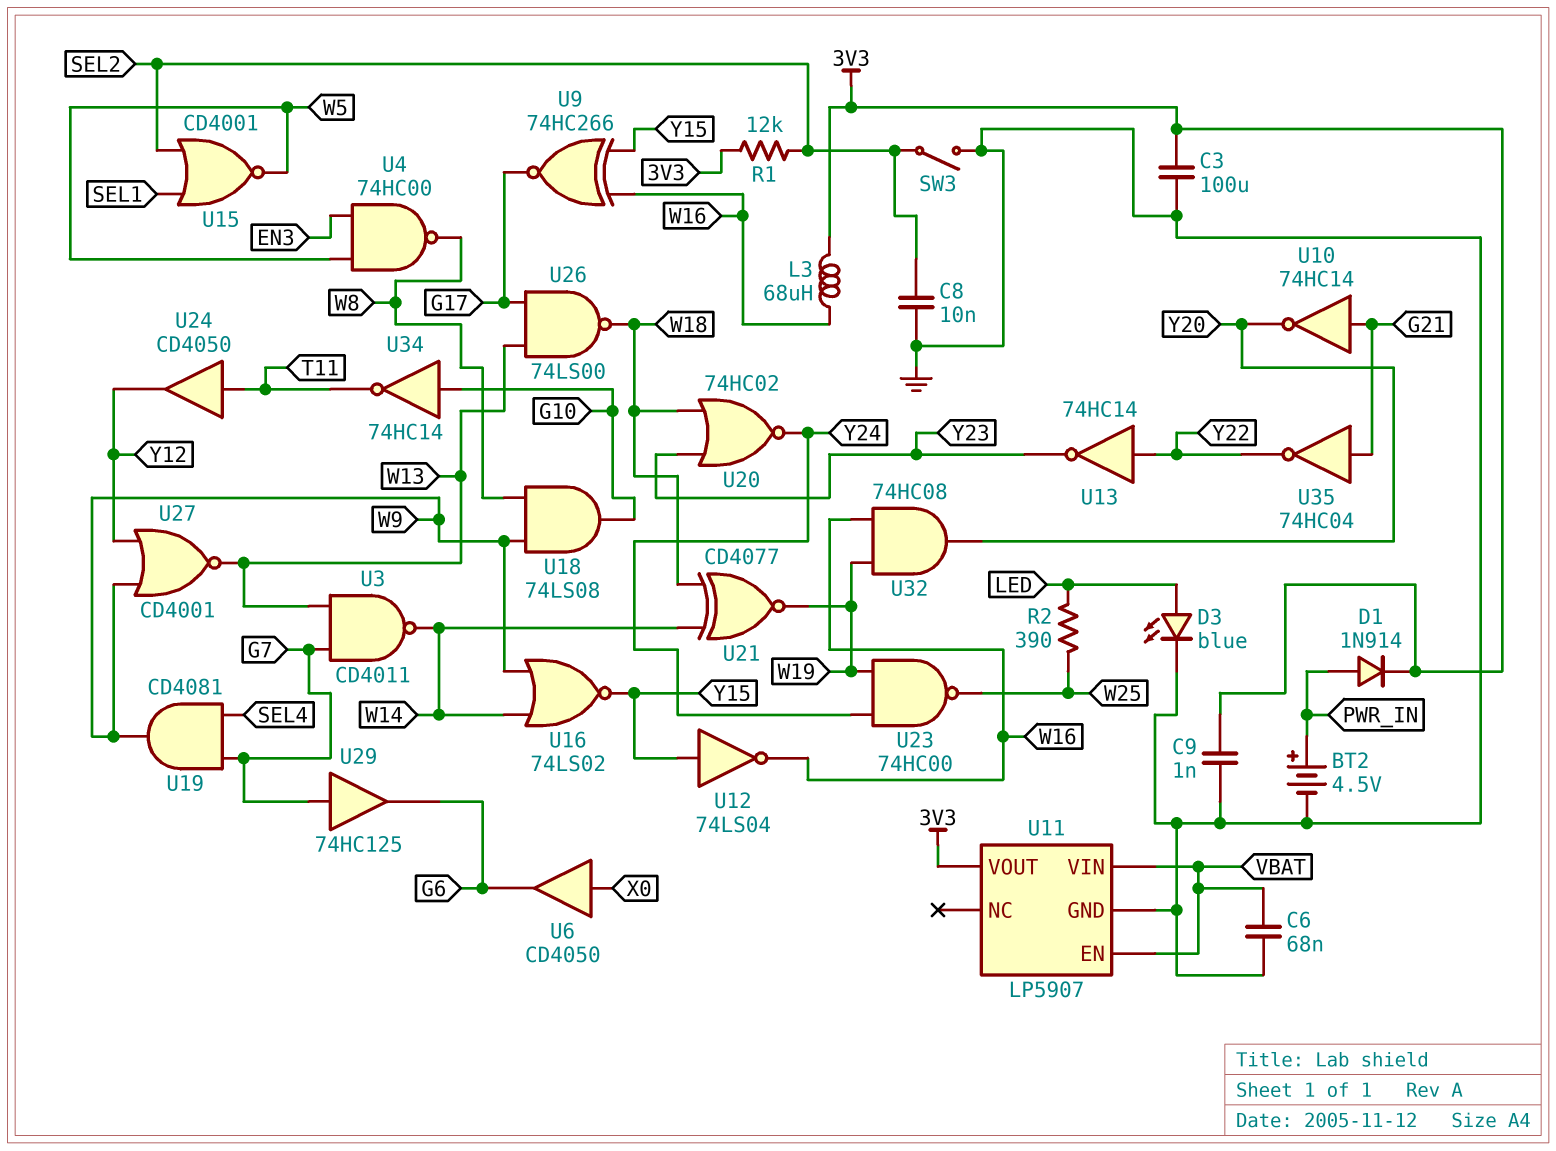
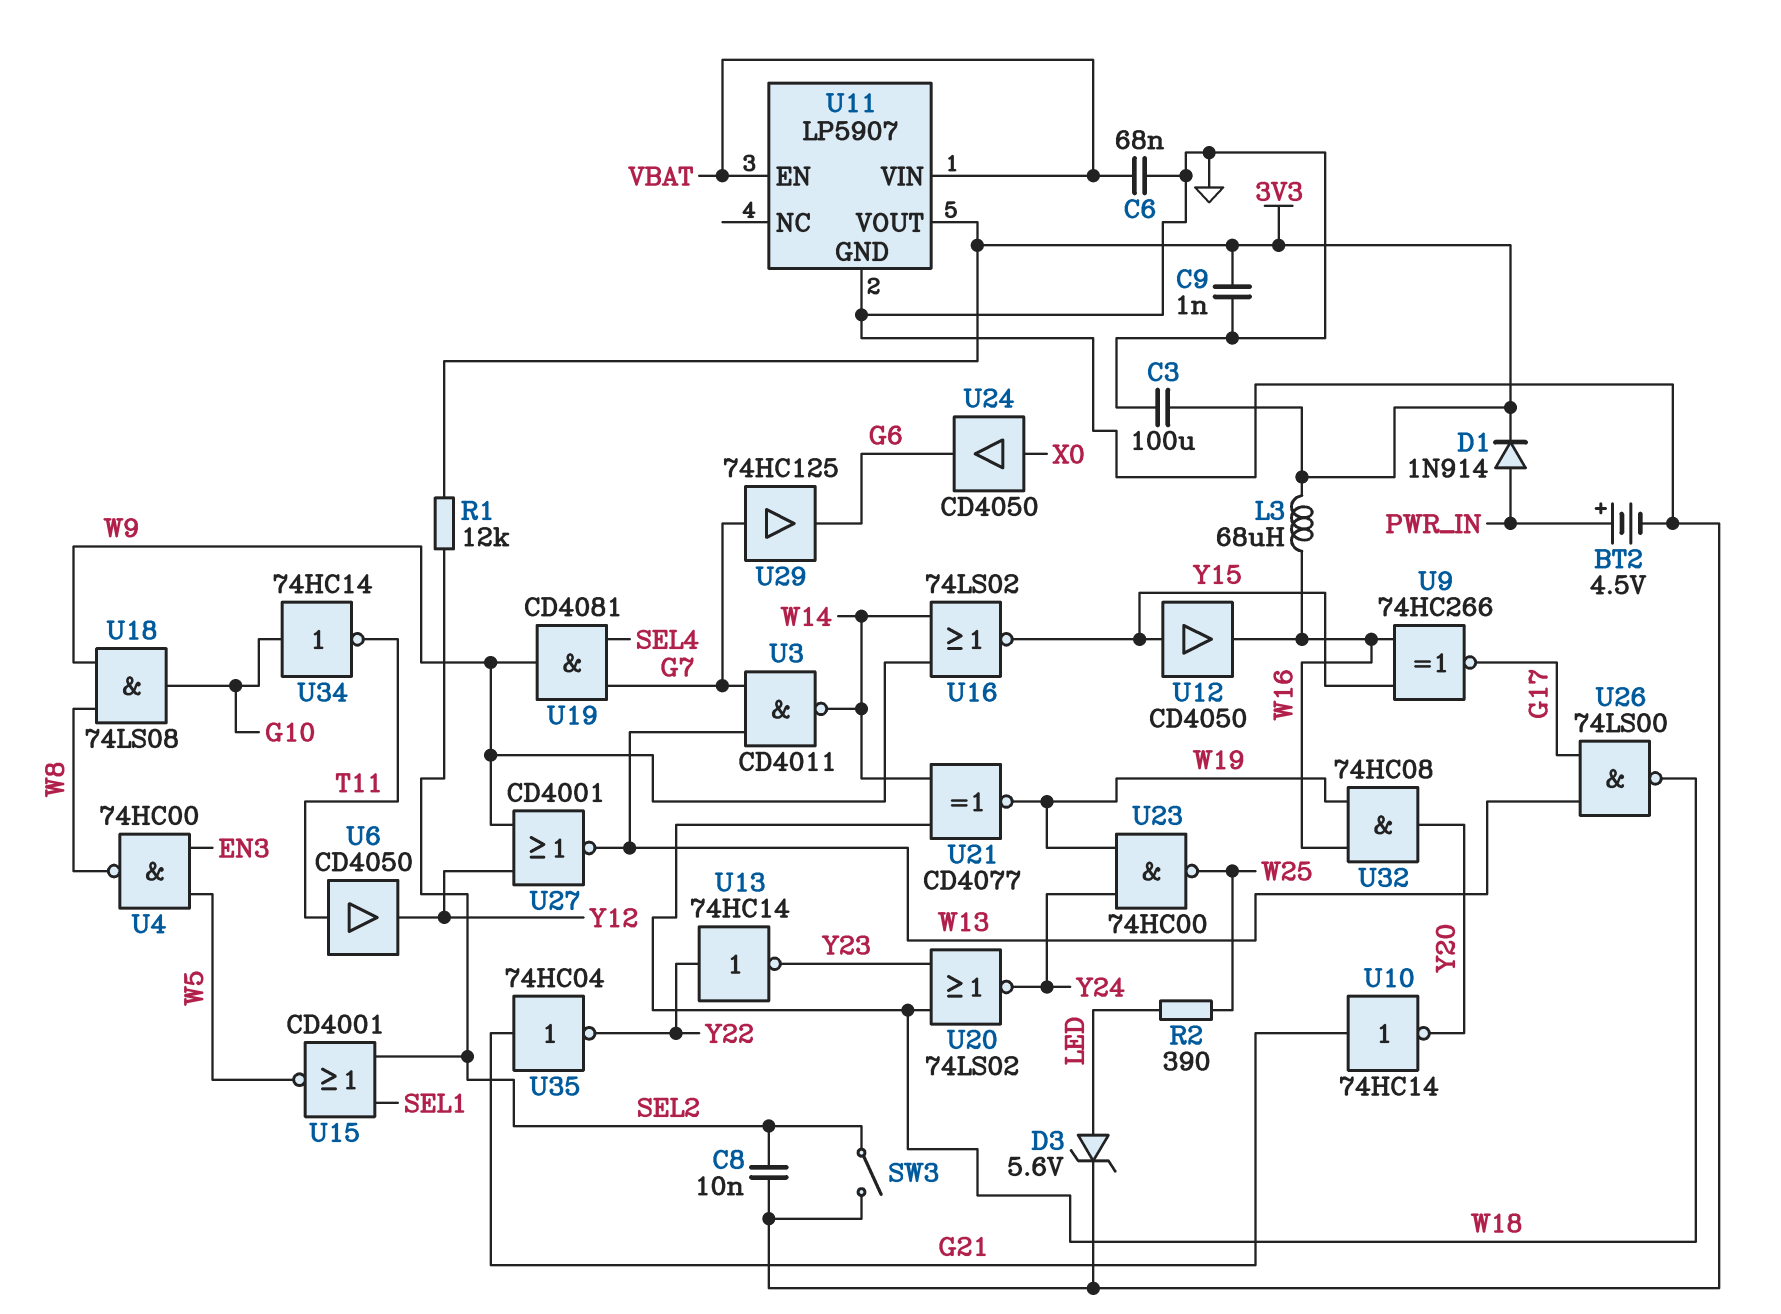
D3: LED blue (A LED, K GND) -> zener 5.6V (A LED, K GND)
U6: buffer CD4050 (in X0, out G6) -> buffer CD4050 (in T11, out Y12)
U12: NOT 74LS04 (in Y15, out W16) -> buffer CD4050 (in Y15, out W16)
U20: NOR 74HC02 (in W18, in Y23, out Y24) -> NOR 74LS02 (in W18, in Y23, out Y24)
U24: buffer CD4050 (in T11, out Y12) -> buffer CD4050 (in X0, out G6)

